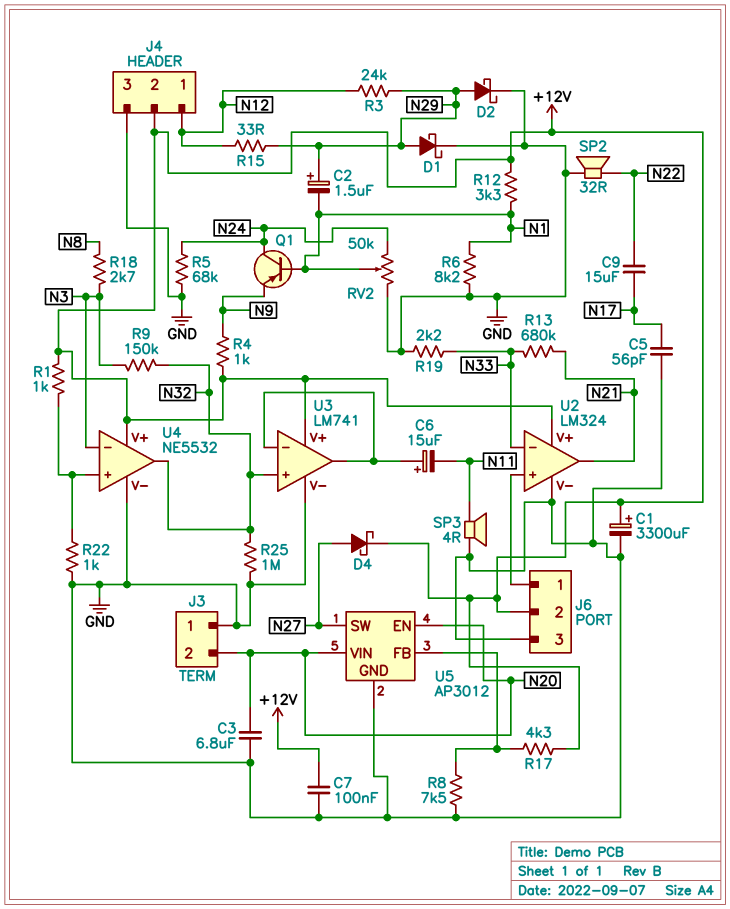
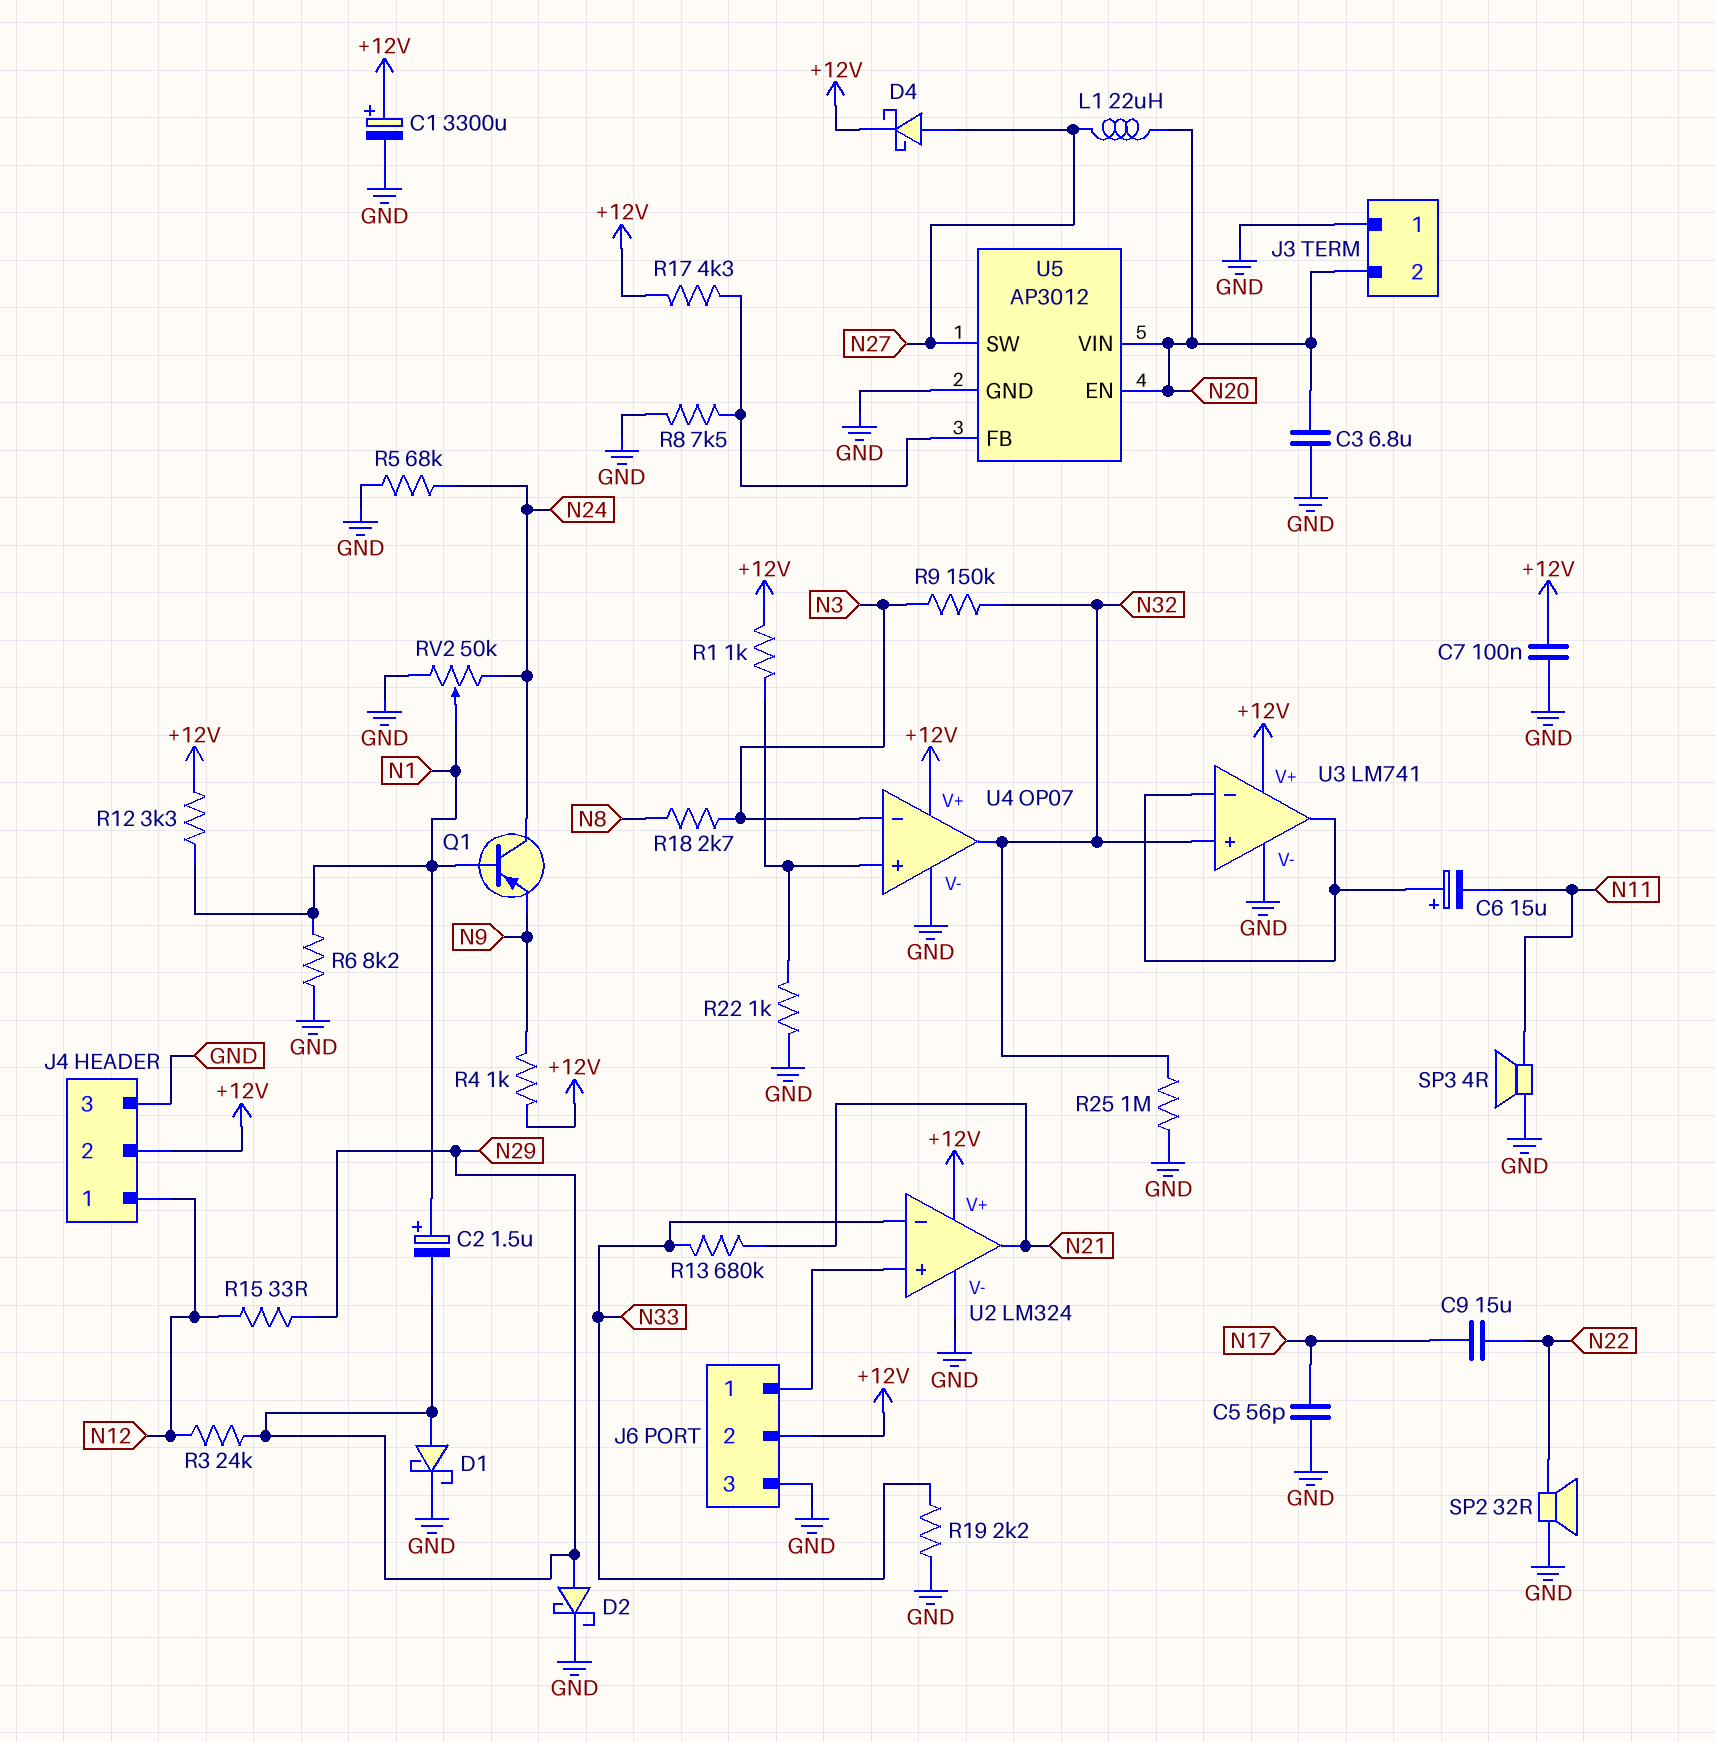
C2: 1.5uF (plus N29, minus N1) -> 1.5uF (plus N1, minus N29)
L1: none -> 22uH (N20, N27)
U4: NE5532 -> OP07

